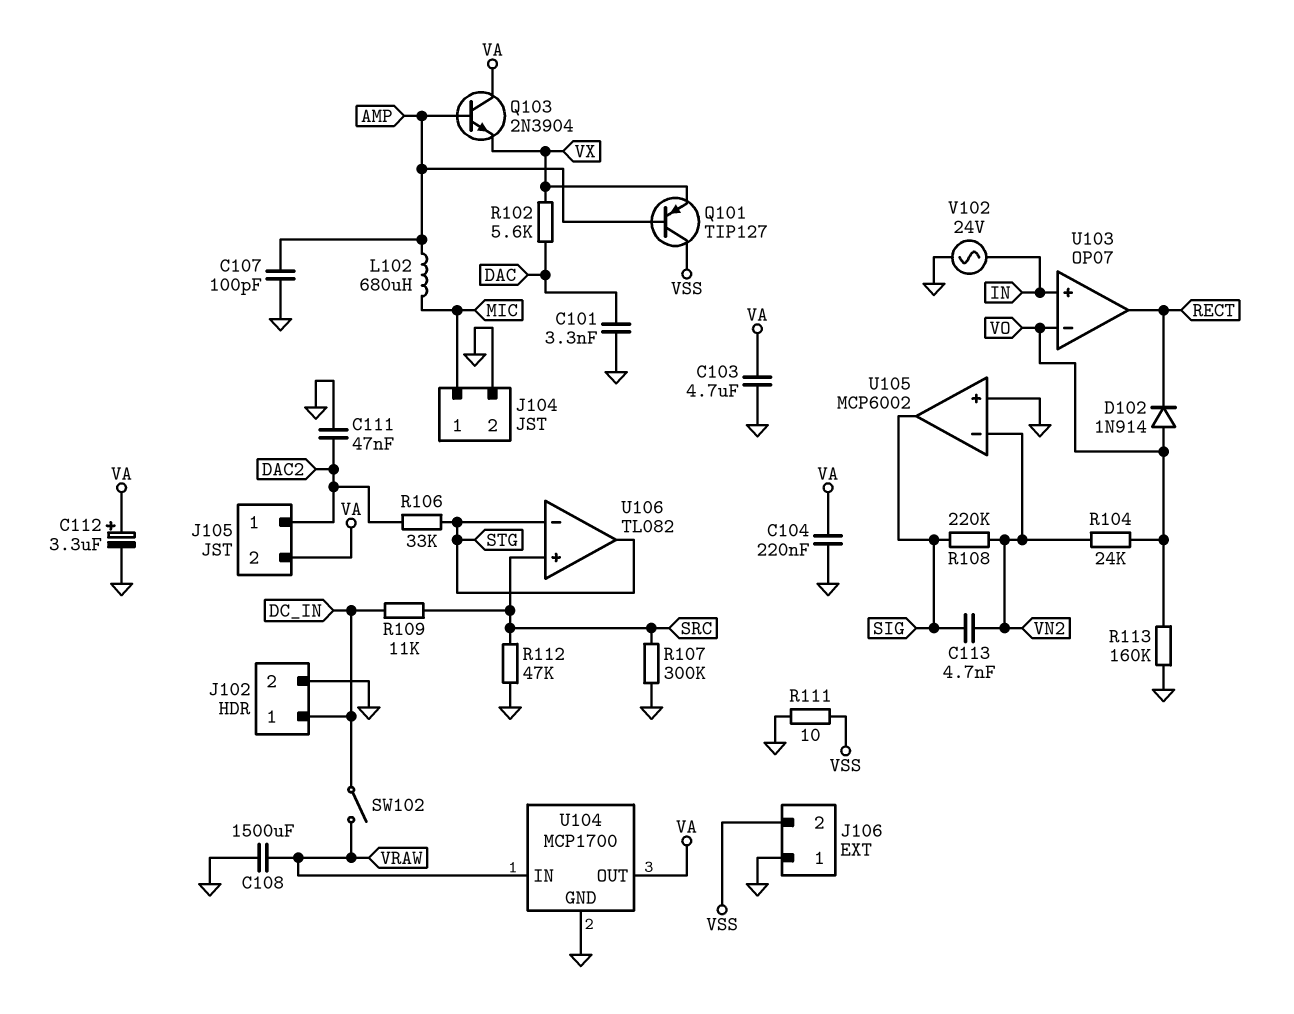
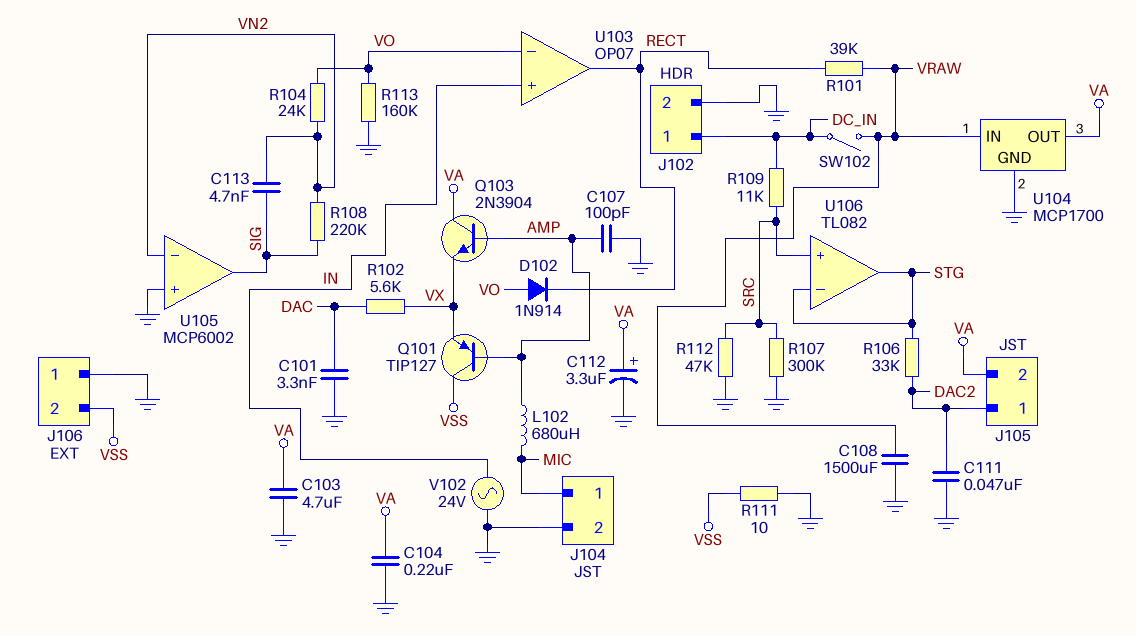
R101: none -> 39k (RECT, VRAW)

